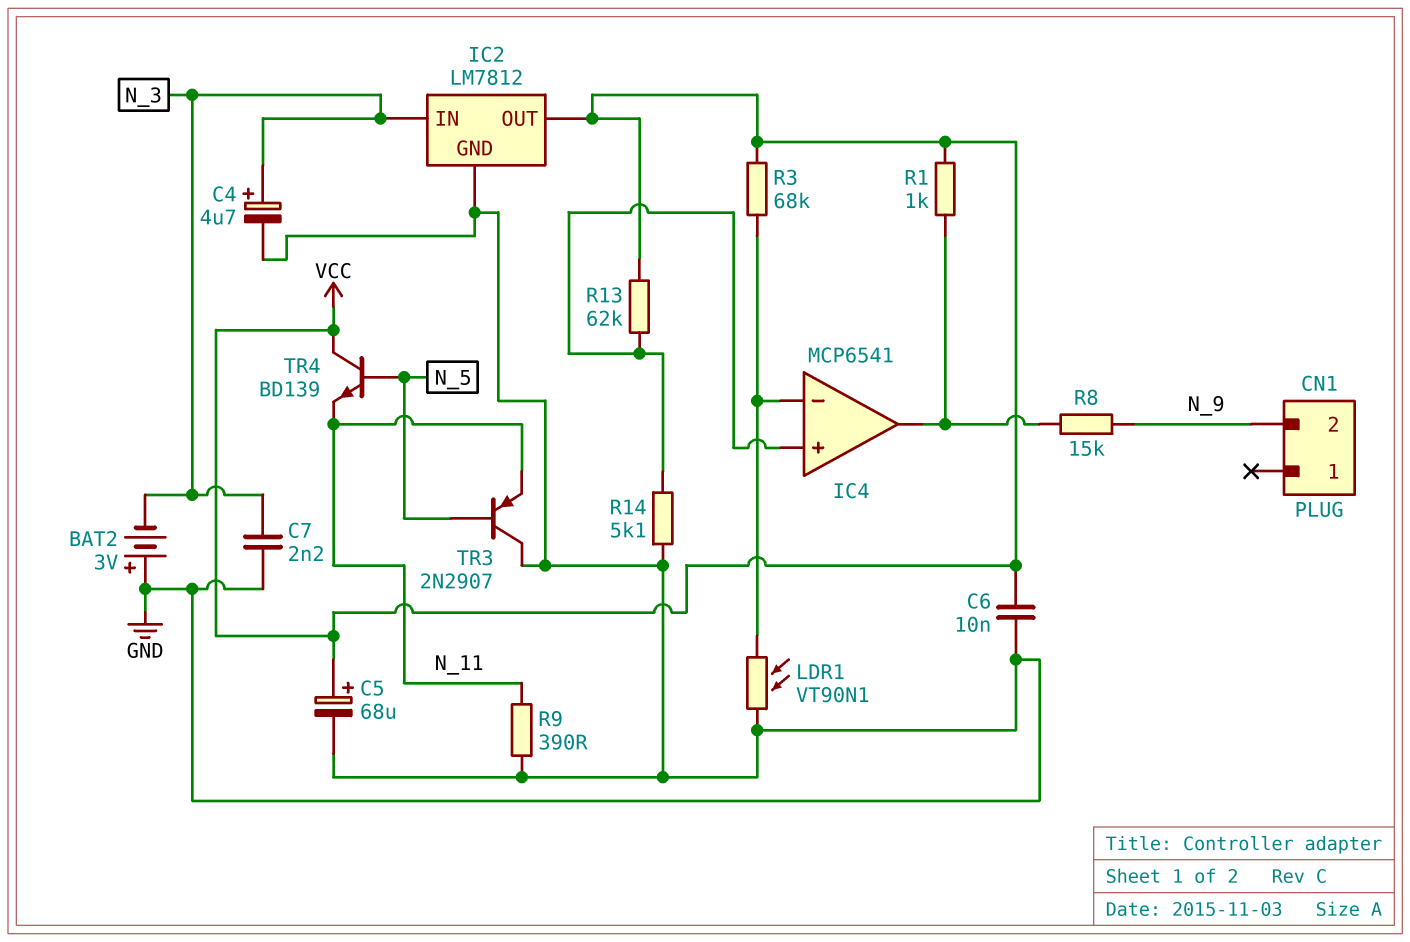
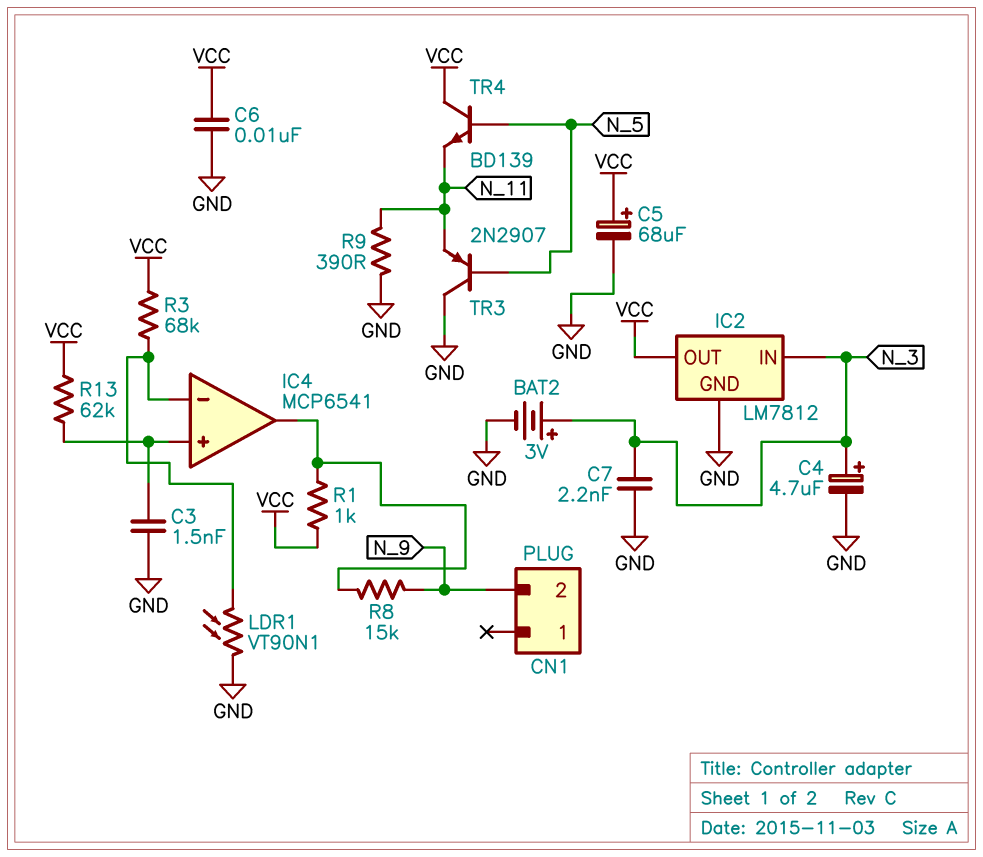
BAT2: 3V (plus GND, minus N_3) -> 3V (plus N_3, minus GND)
C3: none -> 1.5nF (GND, IC4/in+)
R14: 5.1k (GND, IC4/in+) -> none

